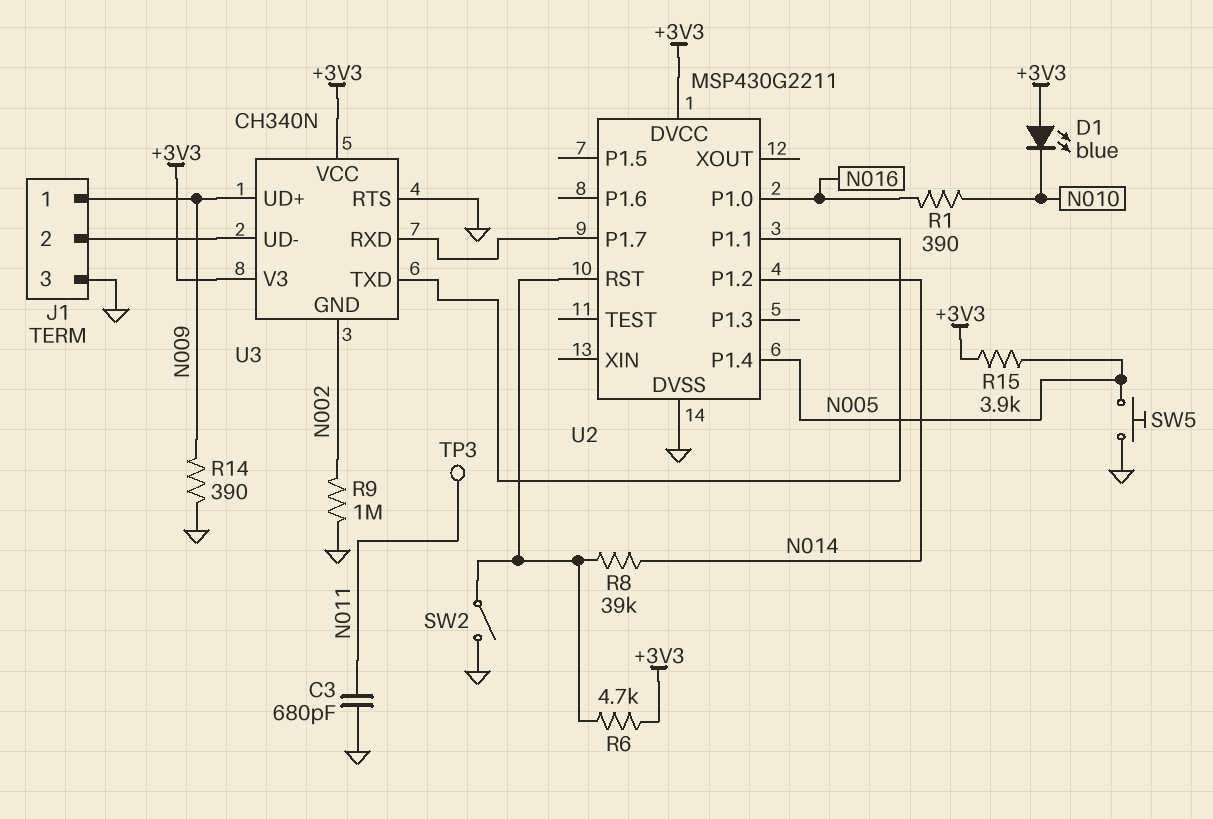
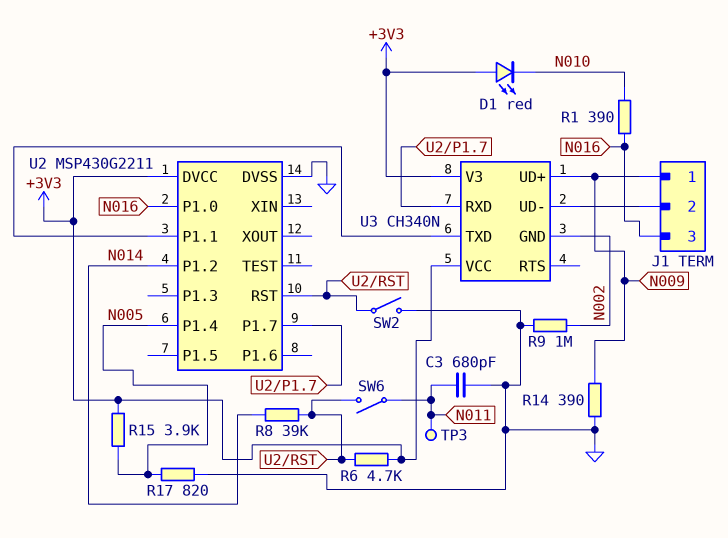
D1: LED blue (A +3V3, K N010) -> LED red (A +3V3, K N010)
J1 pin 3: GND -> N016
R17: none -> 820 (GND, N005)
SW5: button (GND, N005) -> none
SW6: none -> switch (N011, U2/RST)
U3 pin RTS: GND -> none

